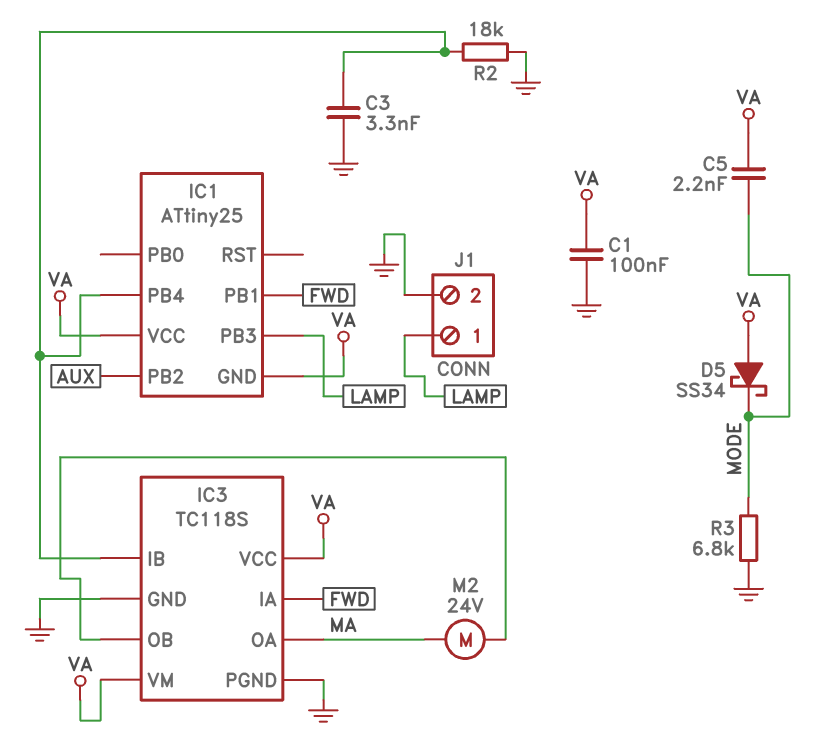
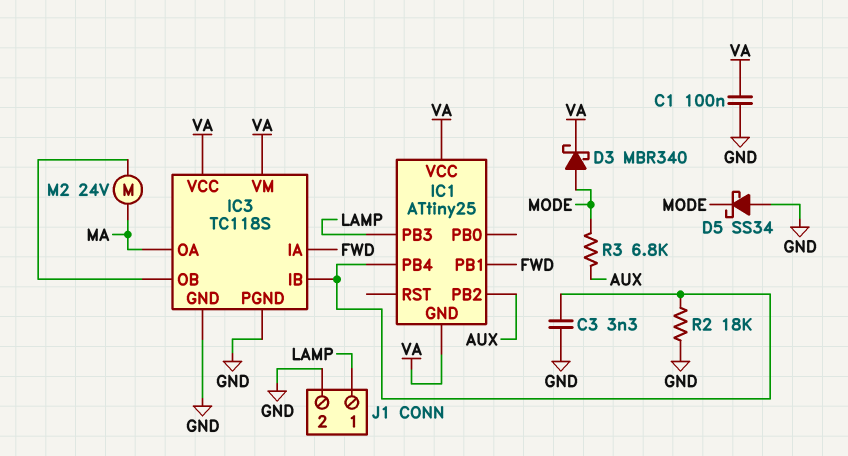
C5: 2.2nF (MODE, VA) -> none
D3: none -> schottky MBR340 (A MODE, K VA)
D5: schottky SS34 (A VA, K MODE) -> schottky SS34 (A GND, K MODE)
R3: 6.8k (GND, MODE) -> 6.8k (AUX, MODE)

